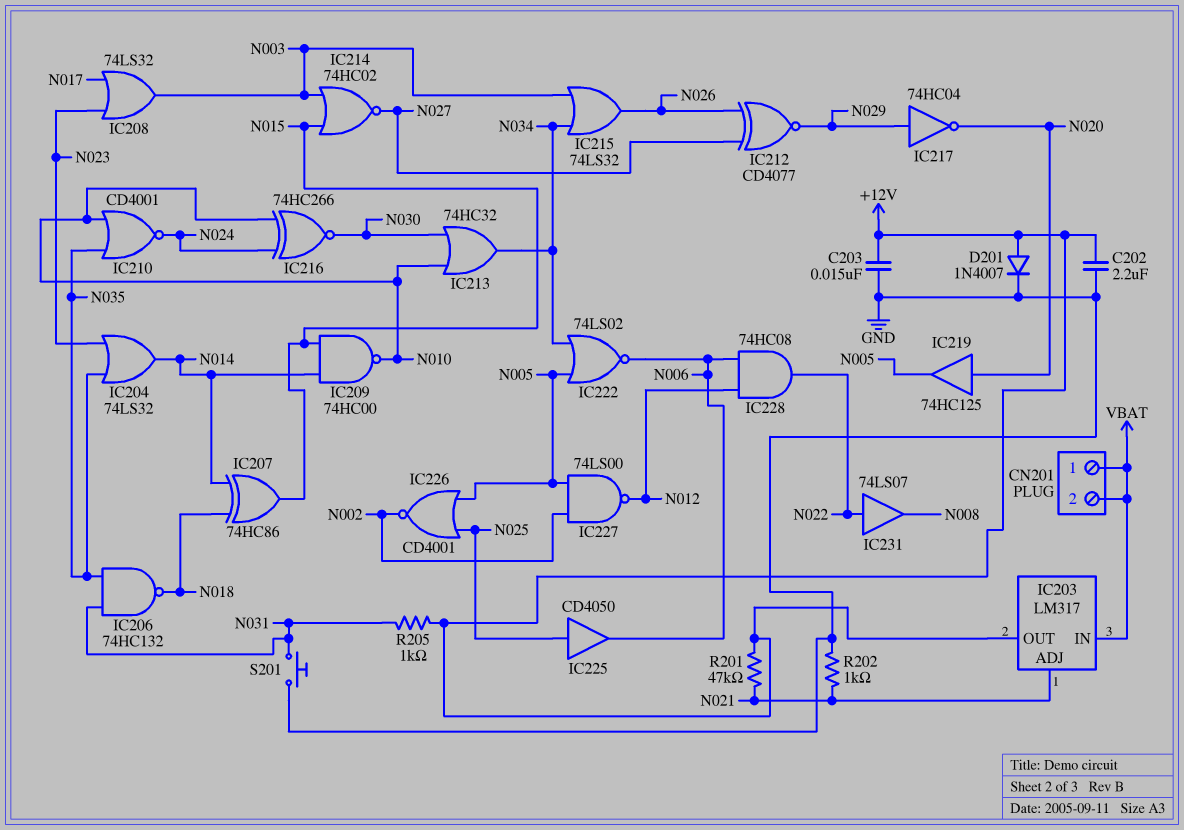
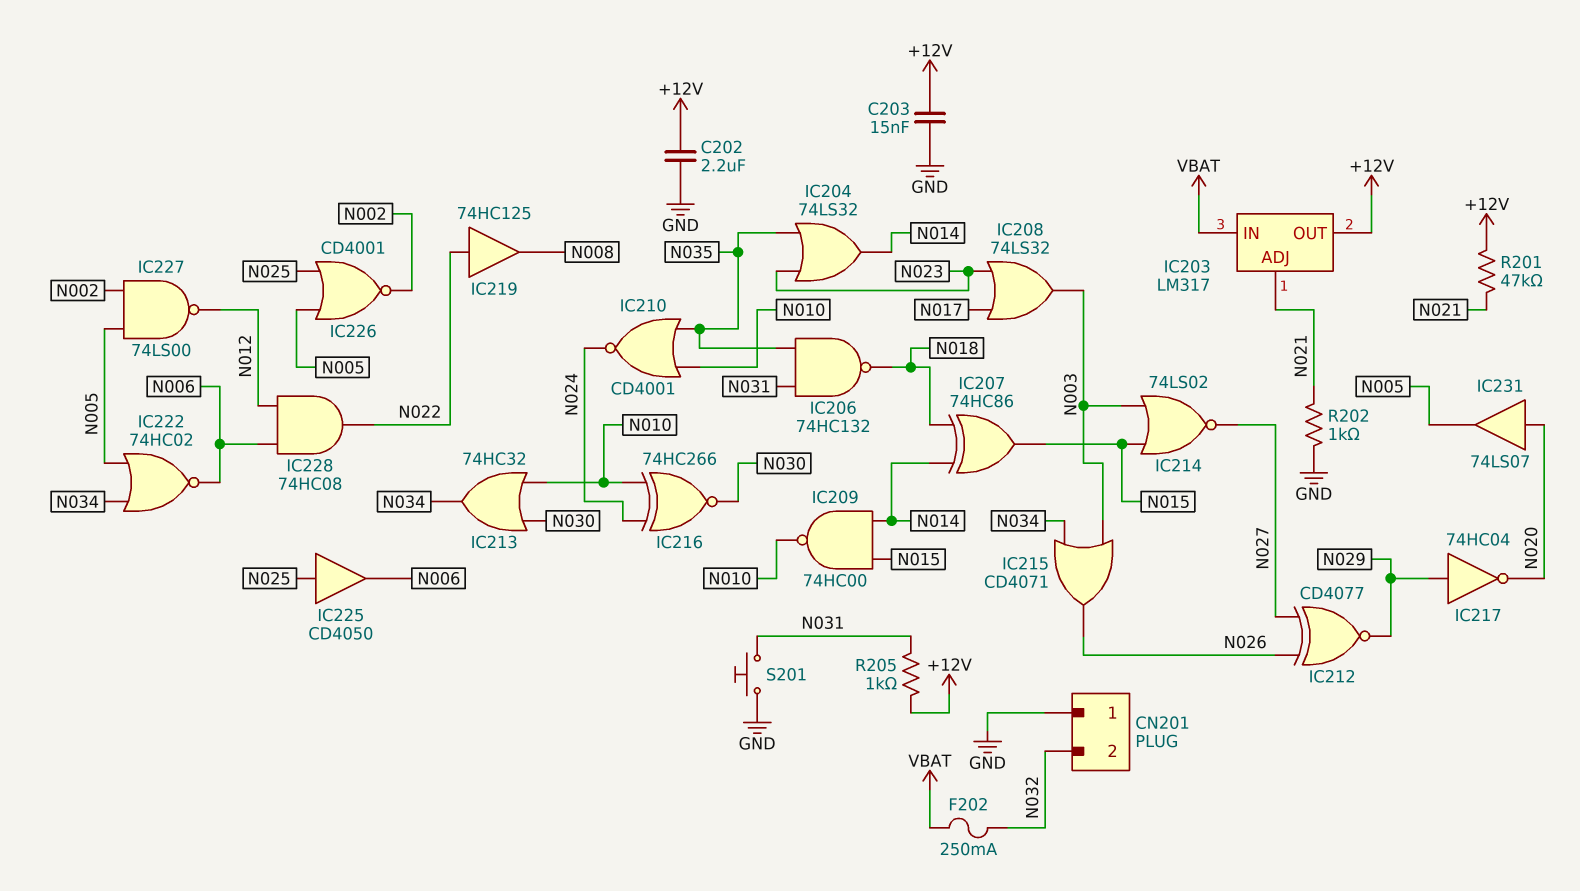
CN201 pin 1: VBAT -> GND
CN201 pin 2: VBAT -> N032
D201: diode 1N4007 (A +12V, K GND) -> none
F202: none -> 250mA (N032, VBAT)
IC214: NOR 74HC02 (in N003, in N015, out N027) -> NOR 74LS02 (in N003, in N015, out N027)
IC215: OR 74LS32 (in N003, in N034, out N026) -> OR CD4071 (in N003, in N034, out N026)
IC219: buffer 74HC125 (in N020, out N005) -> buffer 74HC125 (in N022, out N008)
IC222: NOR 74LS02 (in N005, in N034, out N006) -> NOR 74HC02 (in N005, in N034, out N006)
IC231: buffer 74LS07 (in N022, out N008) -> buffer 74LS07 (in N020, out N005)

